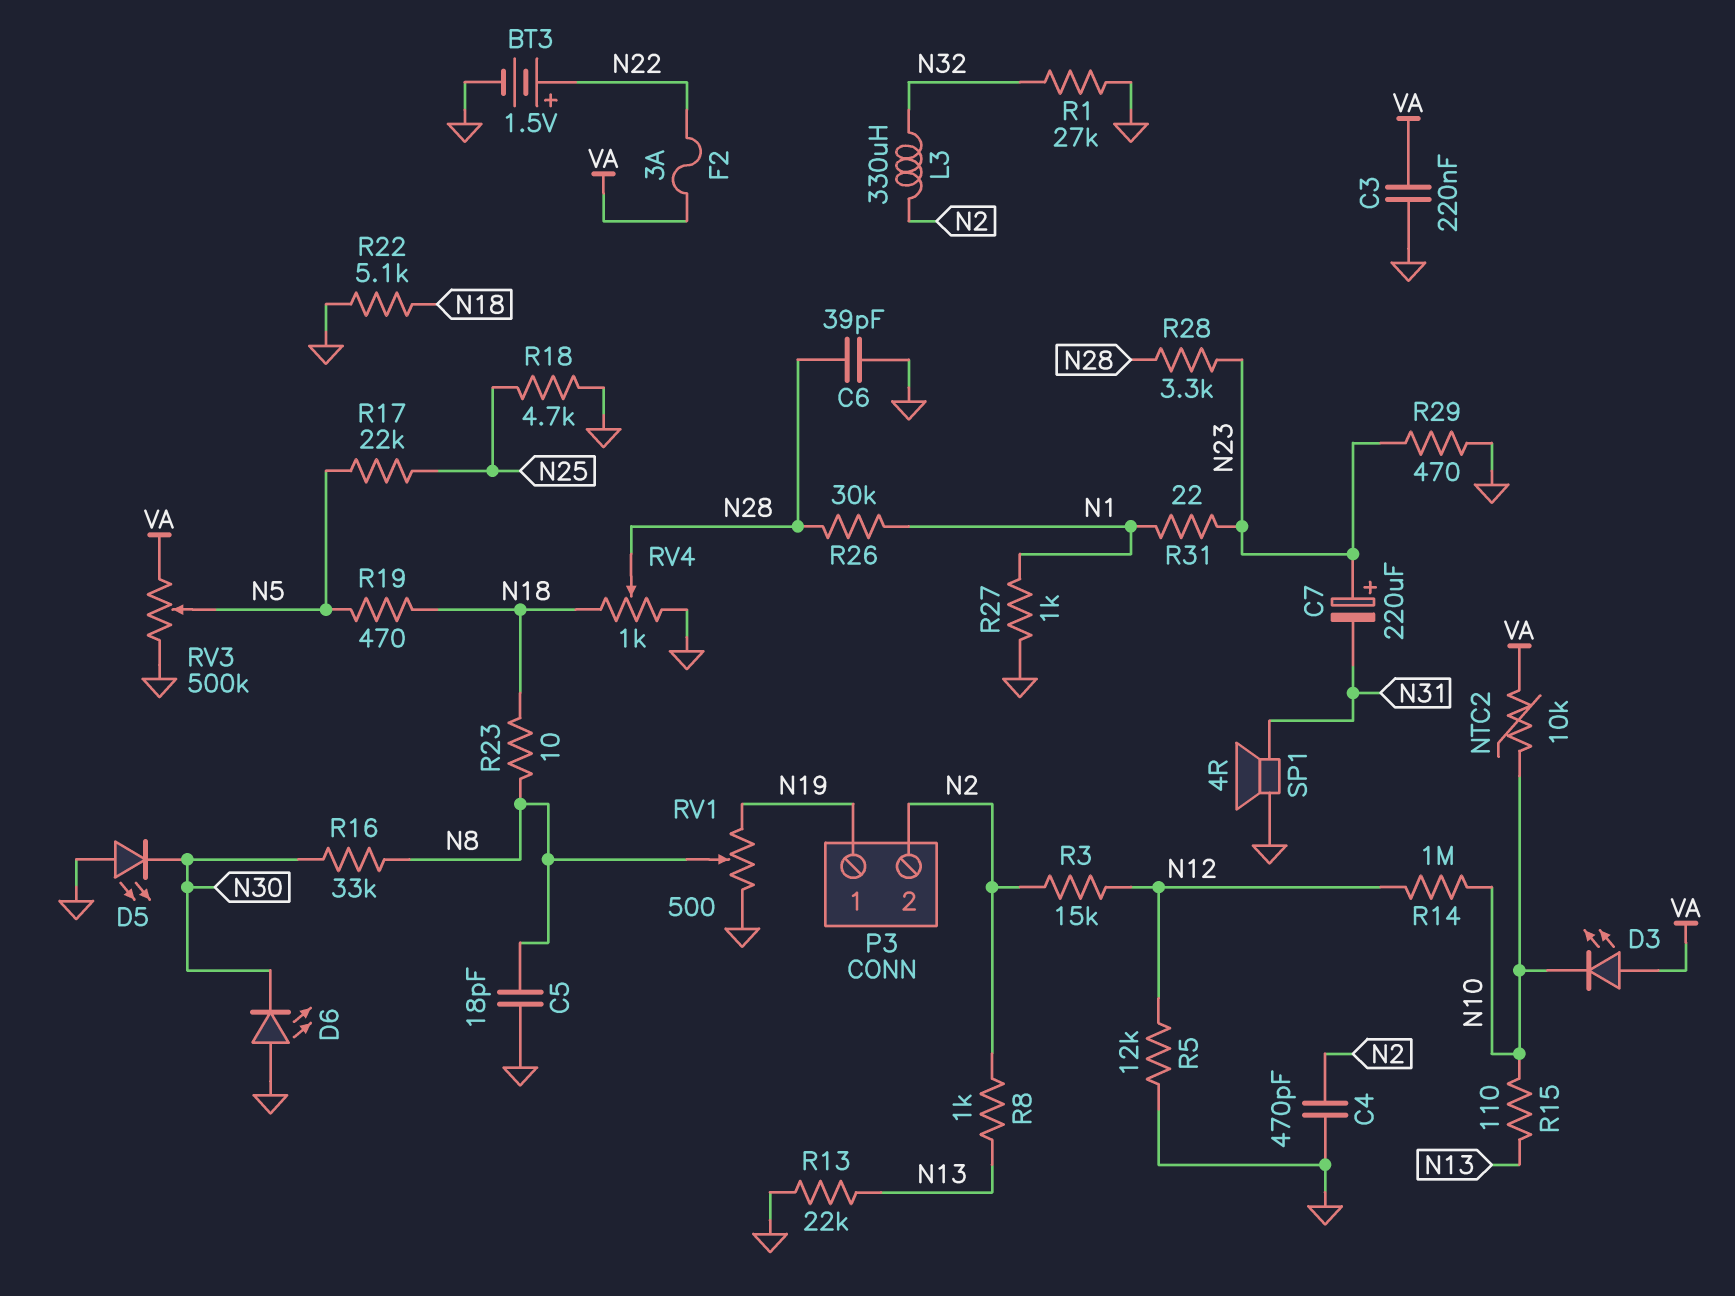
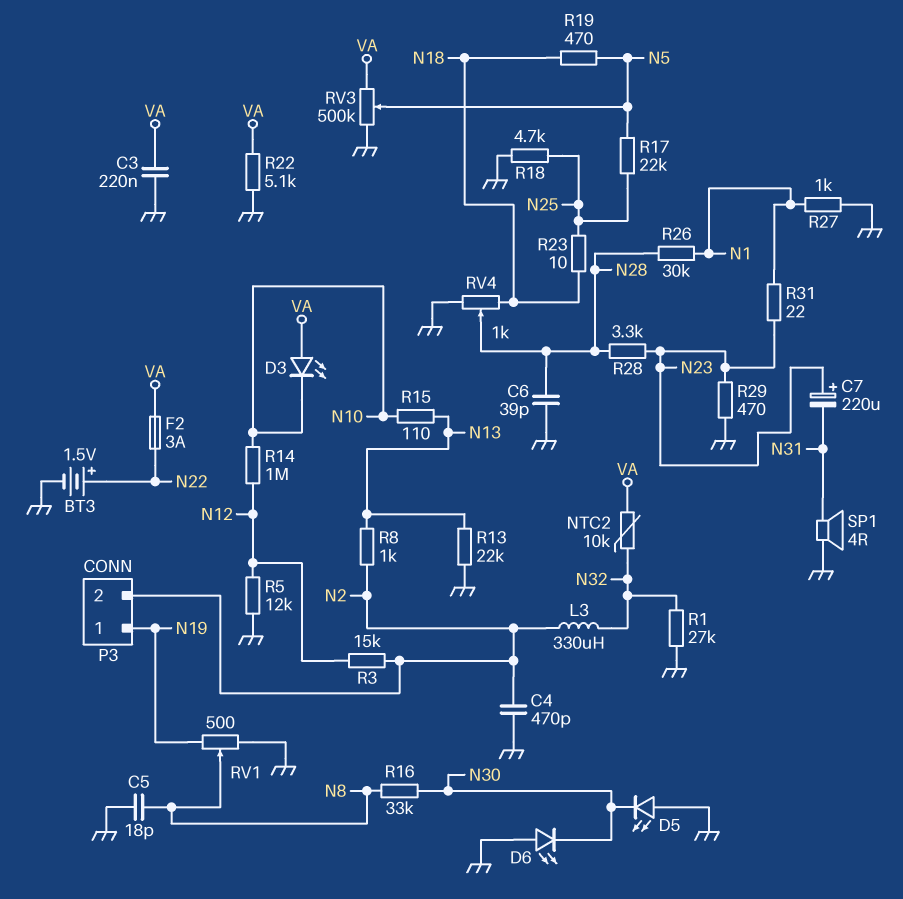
NTC2: 10k (N10, VA) -> 10k (N32, VA)
R22: 5.1k (GND, N18) -> 5.1k (GND, VA)
R23: 10 (N8, N18) -> 10 (N18, N25)

